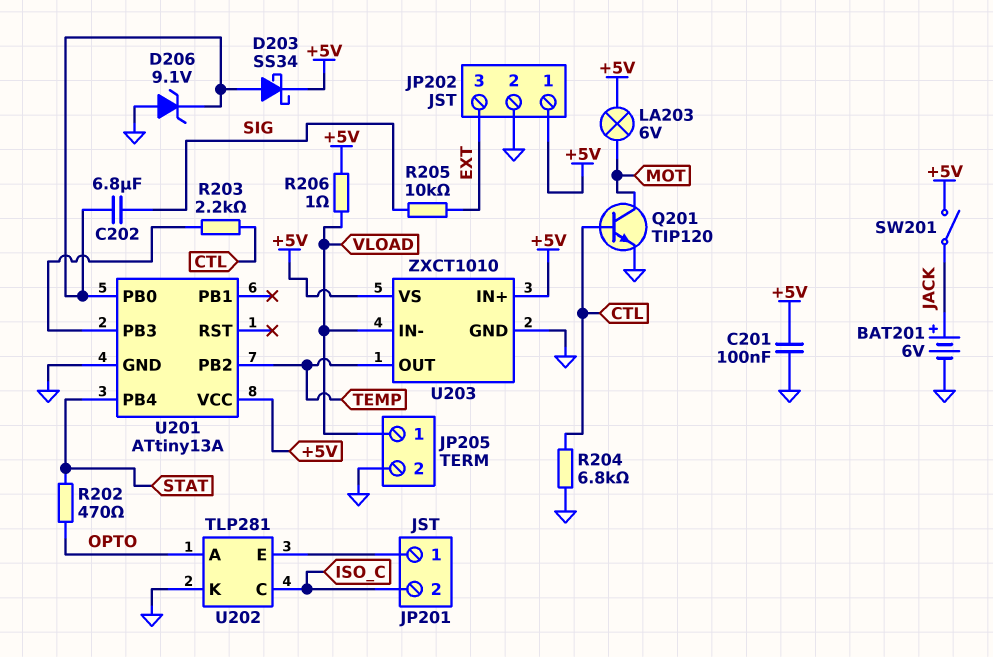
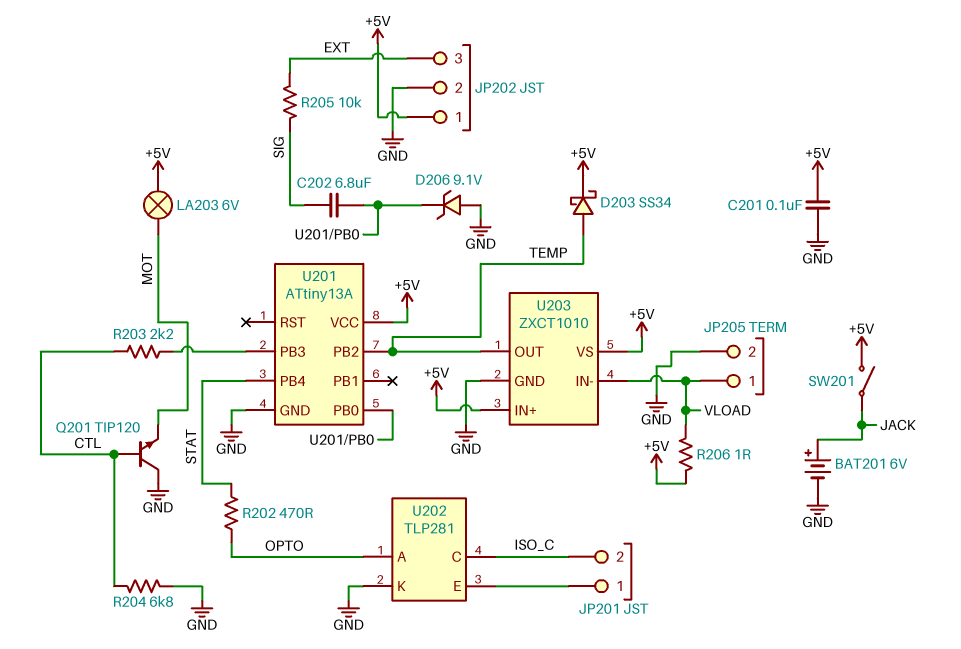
D203: schottky SS34 (A U201/PB0, K +5V) -> schottky SS34 (A TEMP, K +5V)
Q201: NPN TIP120 (B CTL, C MOT, E GND) -> NPN TIP120 (B CTL, C GND, E MOT)

